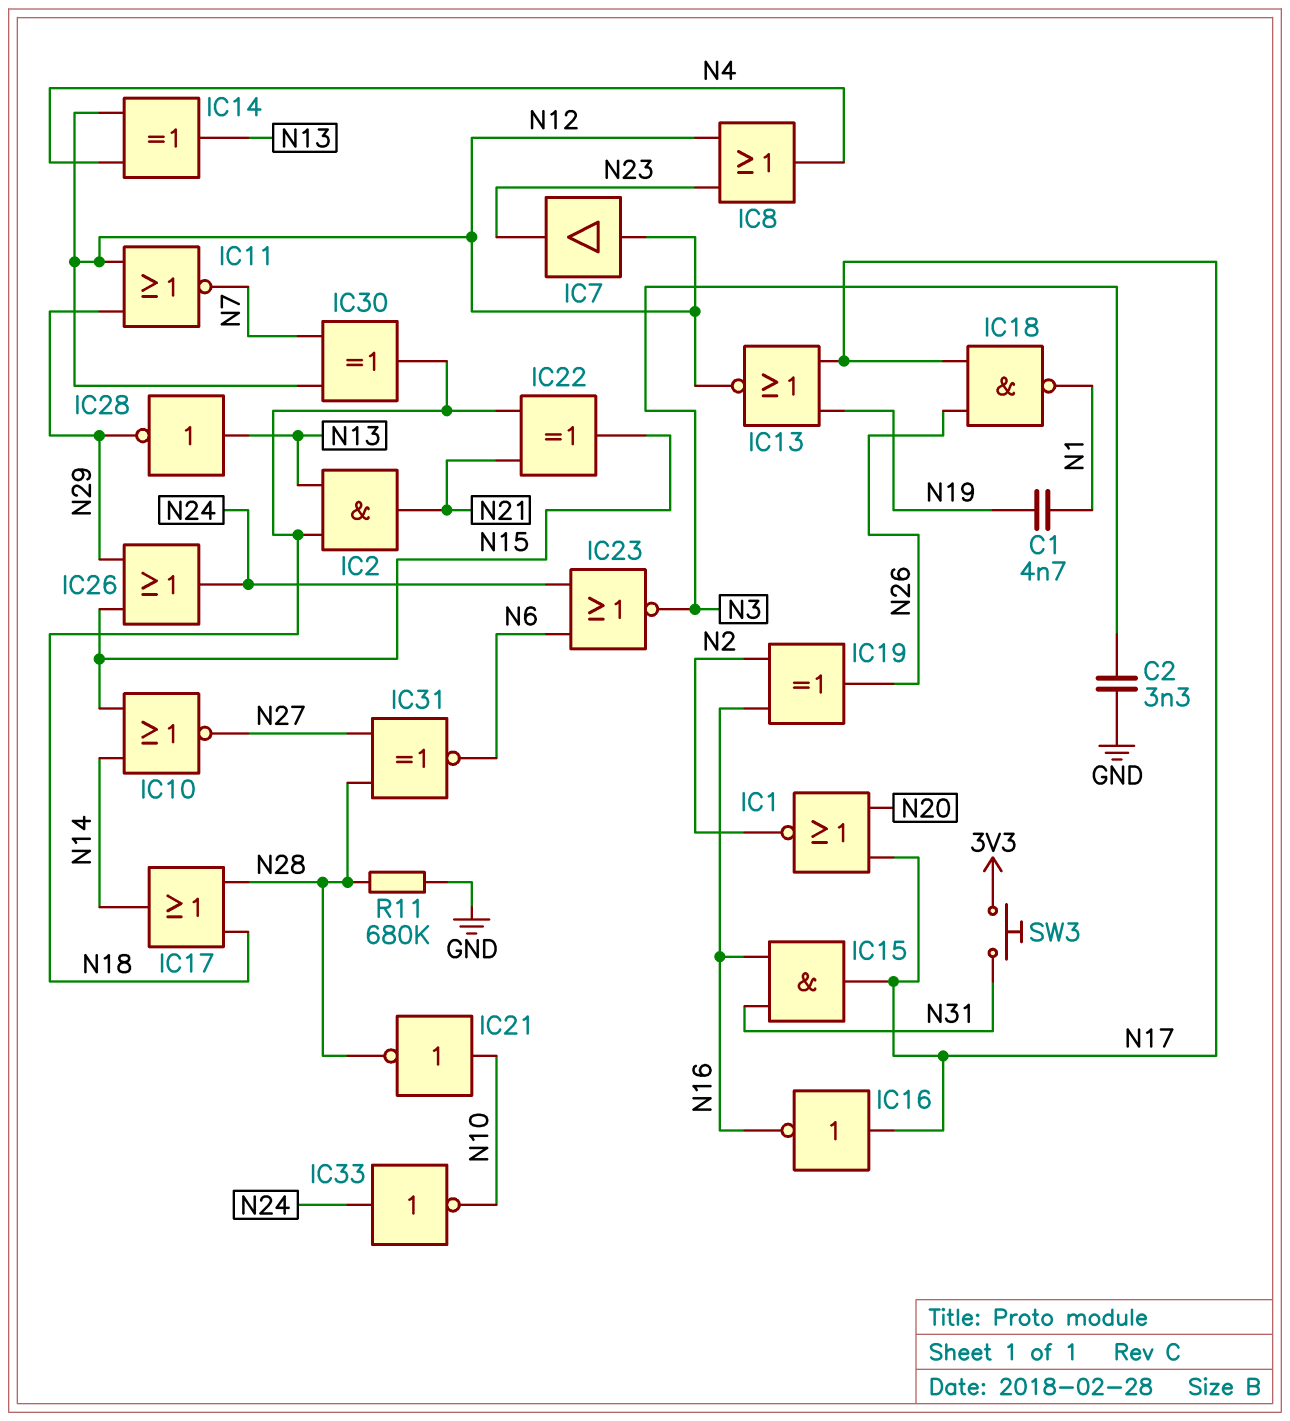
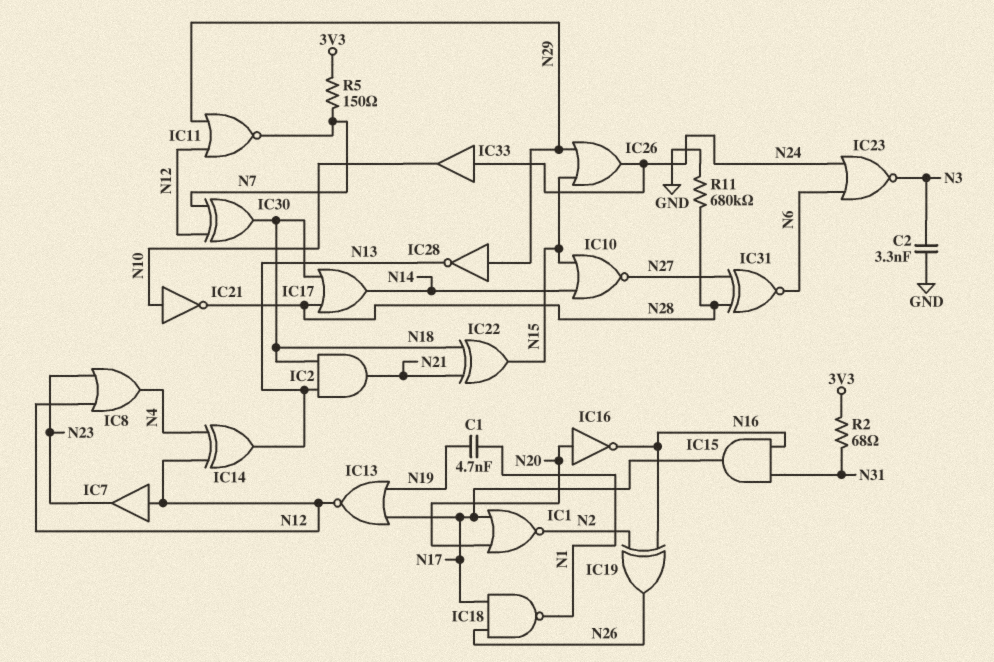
IC16: NOT (in N17, out N16) -> NOT (in N20, out N16)
IC28: NOT (in N13, out N29) -> NOT (in N29, out N13)
IC33: NOT (in N24, out N10) -> buffer (in N24, out N10)
R2: none -> 68 (3V3, N31)
R5: none -> 150 (3V3, N7)
SW3: button (3V3, N31) -> none

